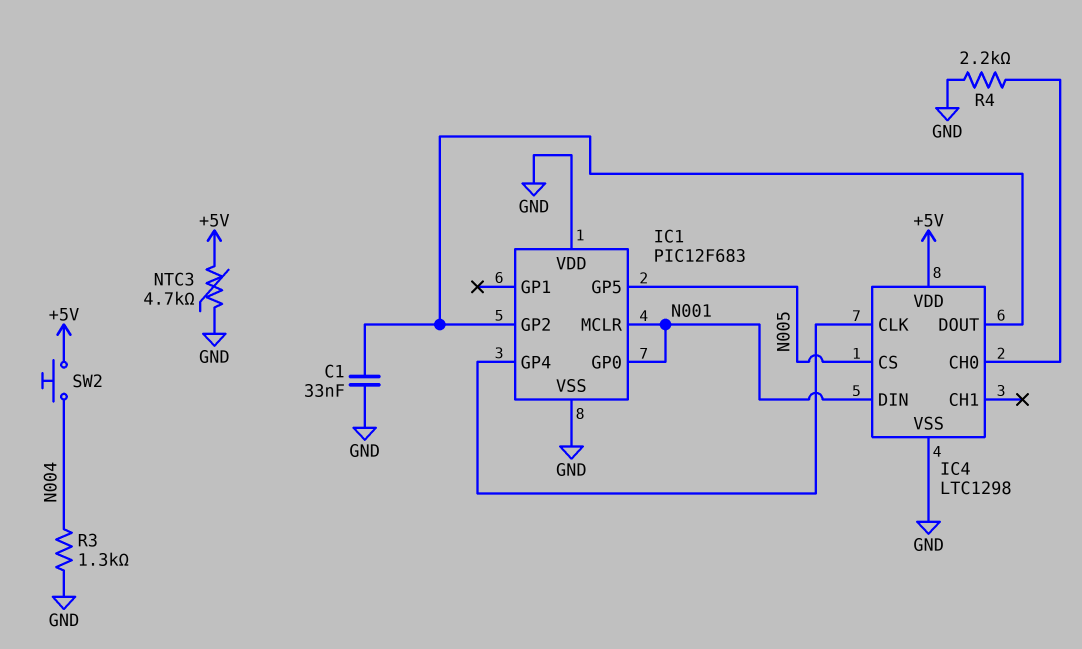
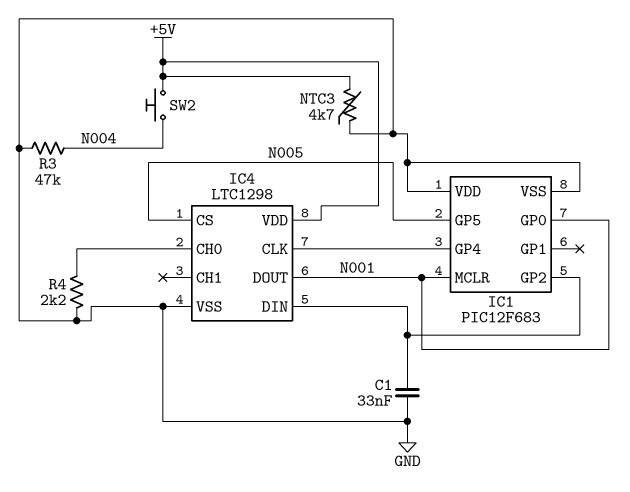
IC4 pin DIN: N001 -> IC1/GP2
IC4 pin DOUT: IC1/GP2 -> N001
R3: 1.3k (GND, N004) -> 47k (GND, N004)

